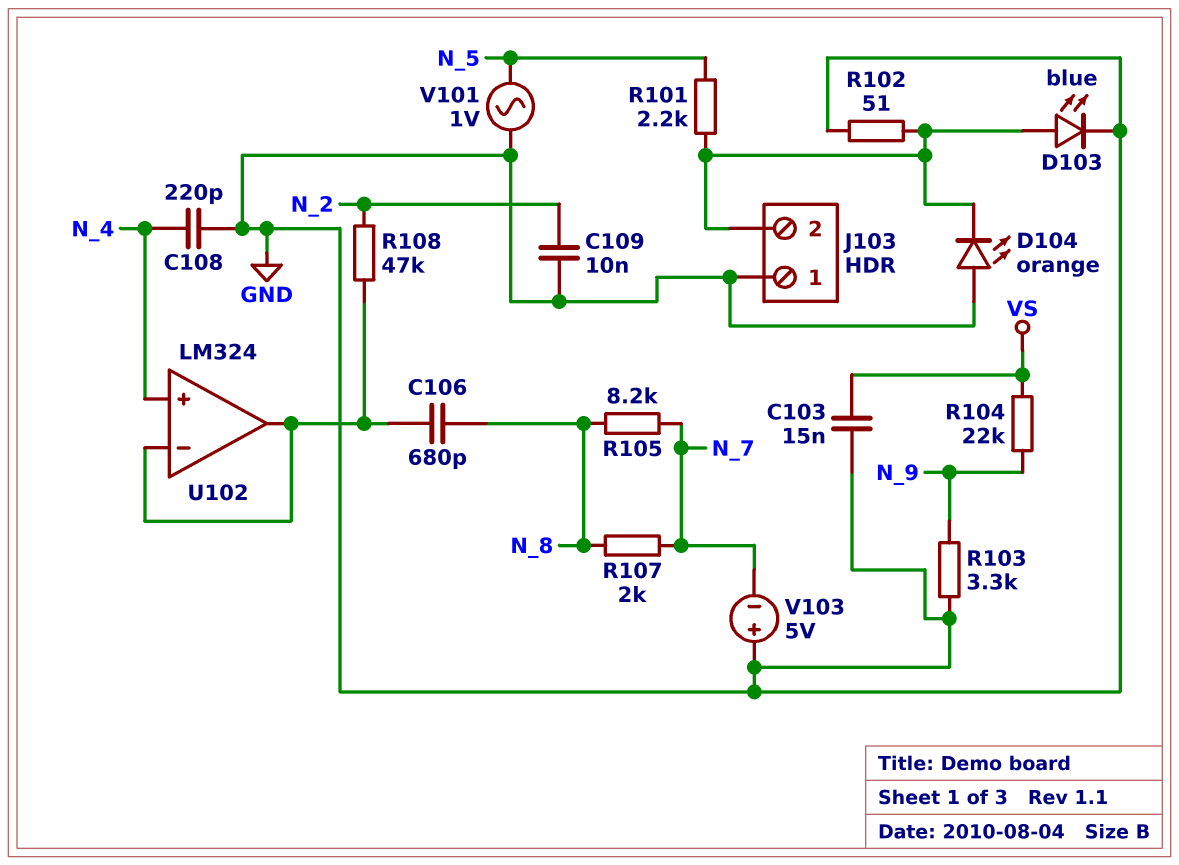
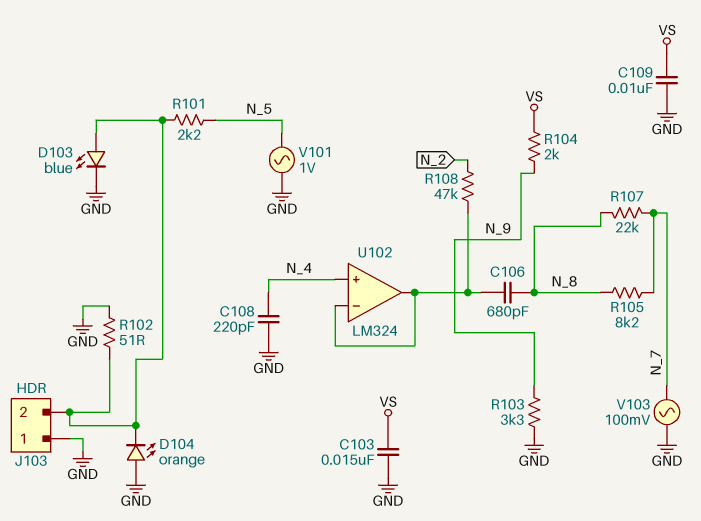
C109: 10nF (GND, N_2) -> 10nF (GND, VS)
R104: 22k (N_9, VS) -> 2k (N_9, VS)
R107: 2k (N_7, N_8) -> 22k (N_7, N_8)
V103: 5V (plus GND, minus N_7) -> AC 100mV (GND, N_7)

